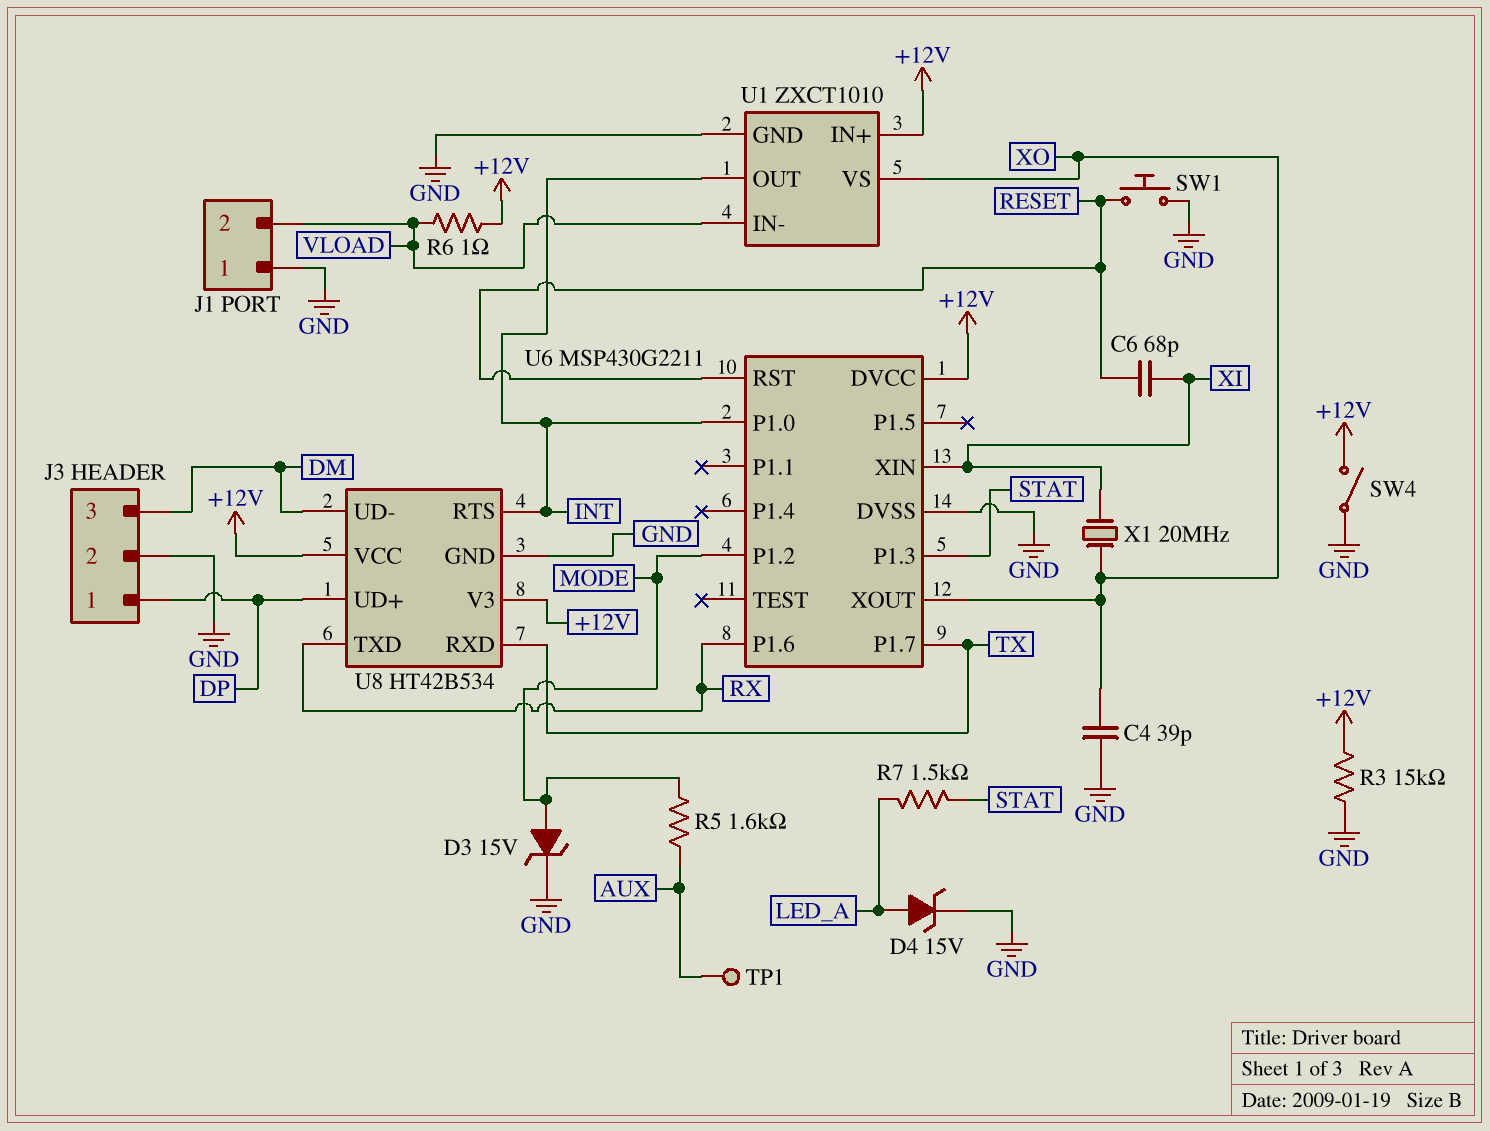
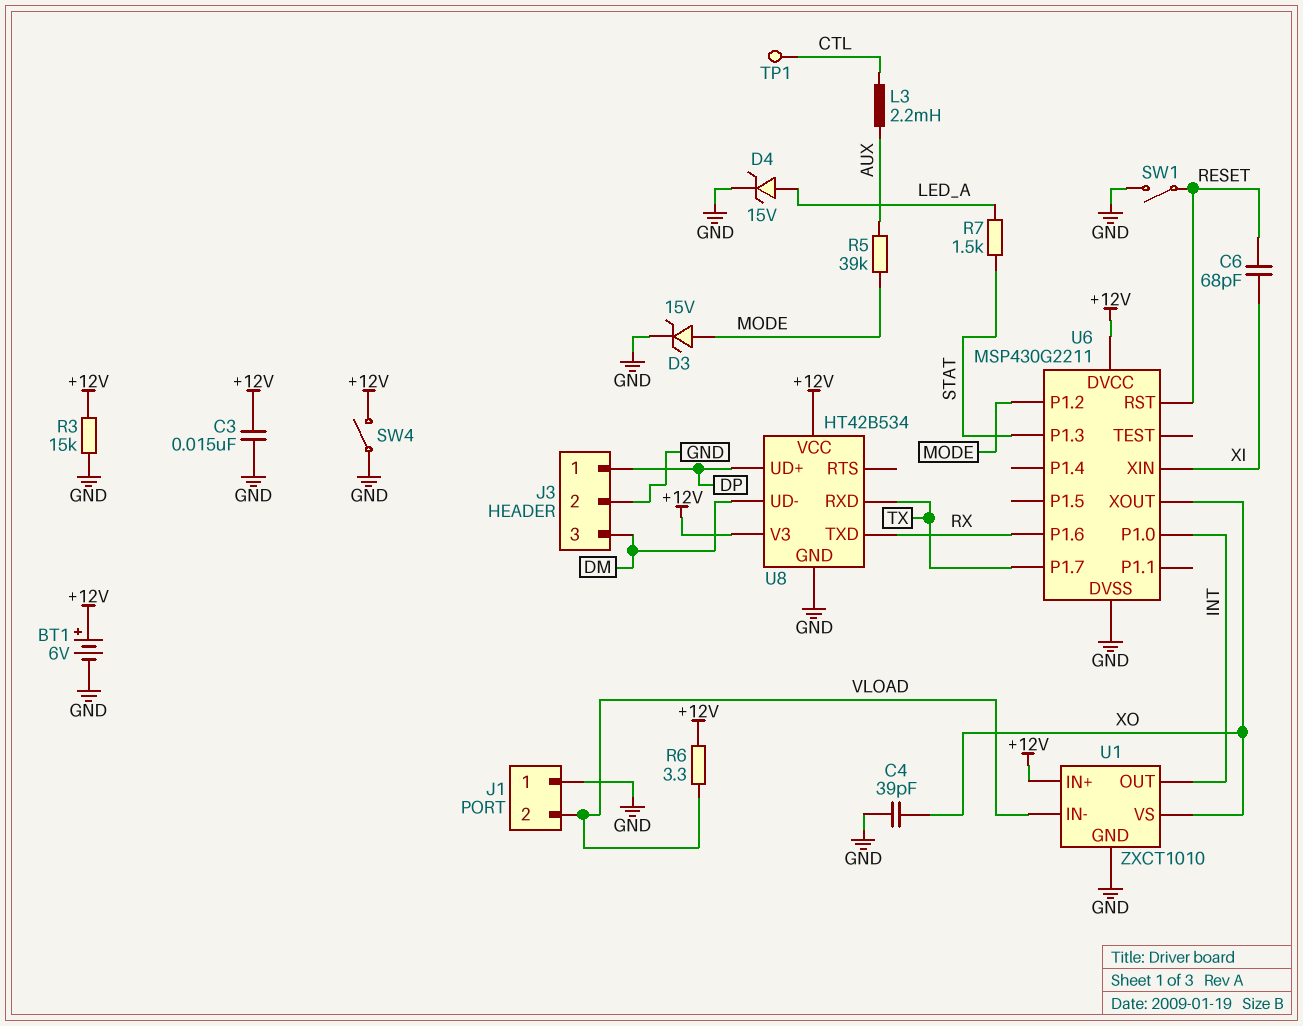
BT1: none -> 6V (plus +12V, minus GND)
C3: none -> 15nF (+12V, GND)
L3: none -> 2.2mH (AUX, CTL)
R5: 1.6k (AUX, MODE) -> 39k (AUX, MODE)
R6: 1 (+12V, VLOAD) -> 3.3 (+12V, VLOAD)
SW1: button (GND, RESET) -> switch (GND, RESET)
TP1: test point (AUX) -> test point (CTL)
U8 pin RTS: INT -> none
X1: 20MHz (XI, XO) -> none

